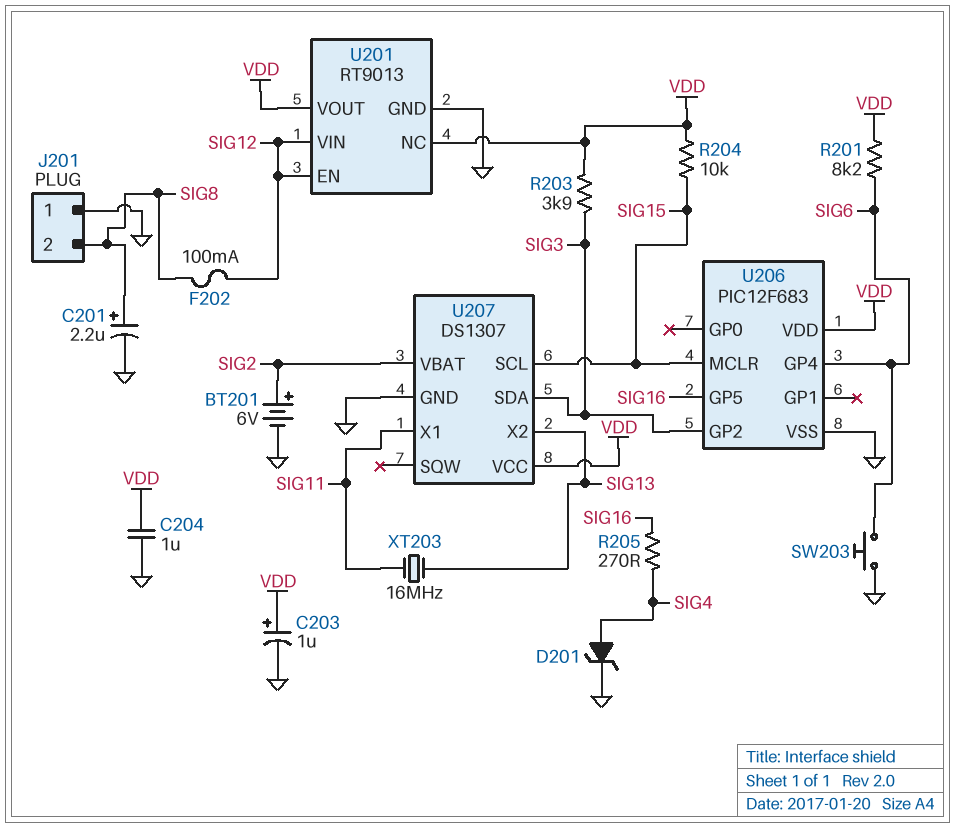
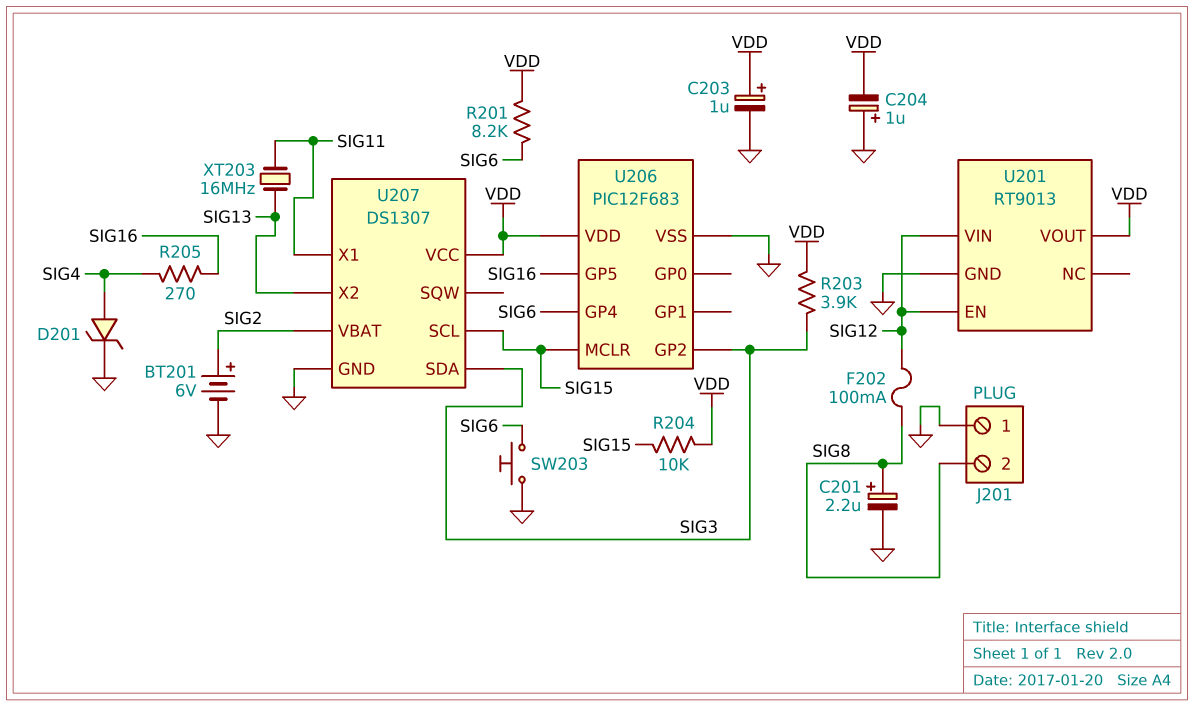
C204: 1uF (GND, VDD) -> 1uF (plus GND, minus VDD)
U201 pin NC: VDD -> none

